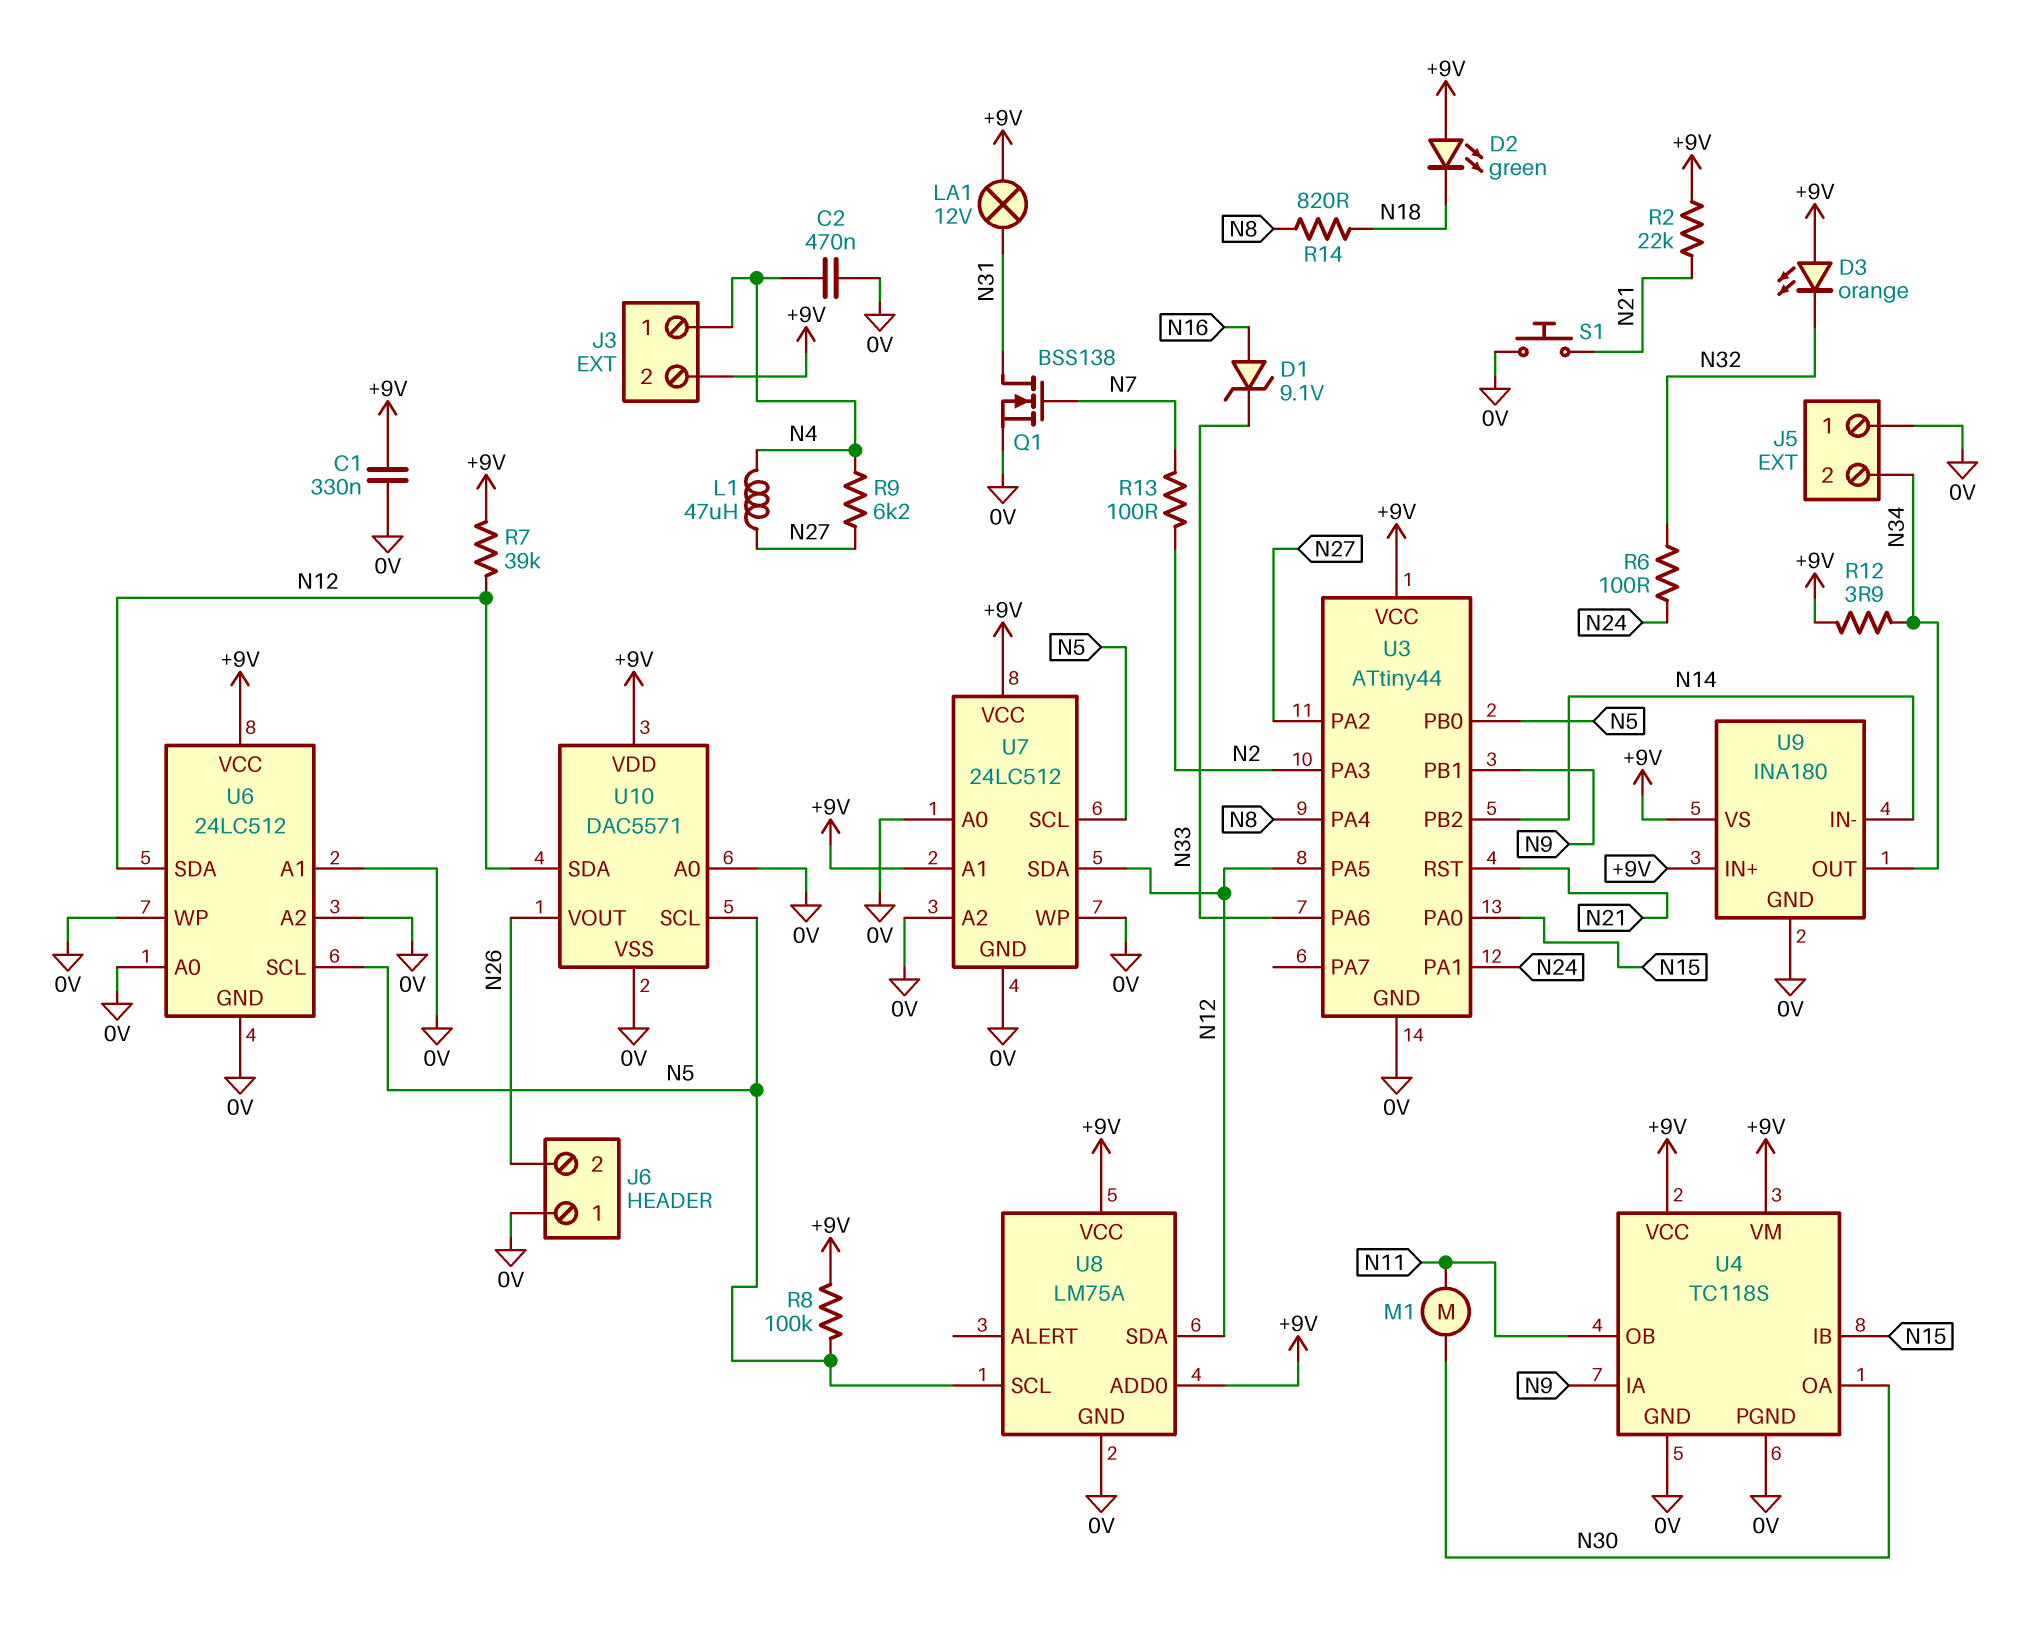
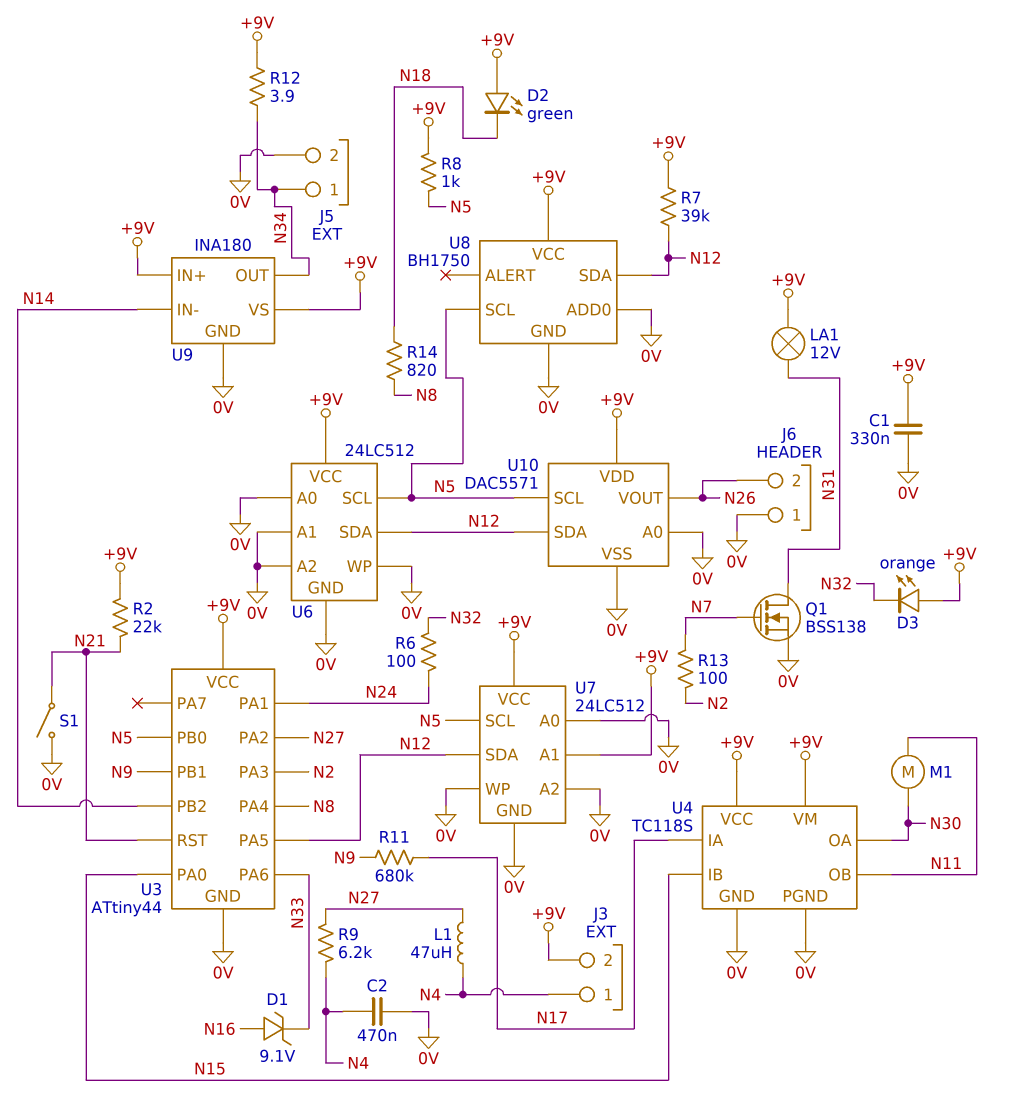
J5 pin 1: 0V -> N34
J5 pin 2: N34 -> 0V
R8: 100k (+9V, N5) -> 1k (+9V, N5)
R11: none -> 680k (N9, N17)
S1: button (0V, N21) -> switch (0V, N21)
U4 pin IA: N9 -> N17
U8: LM75A -> BH1750
U8 pin ADD0: +9V -> 0V

